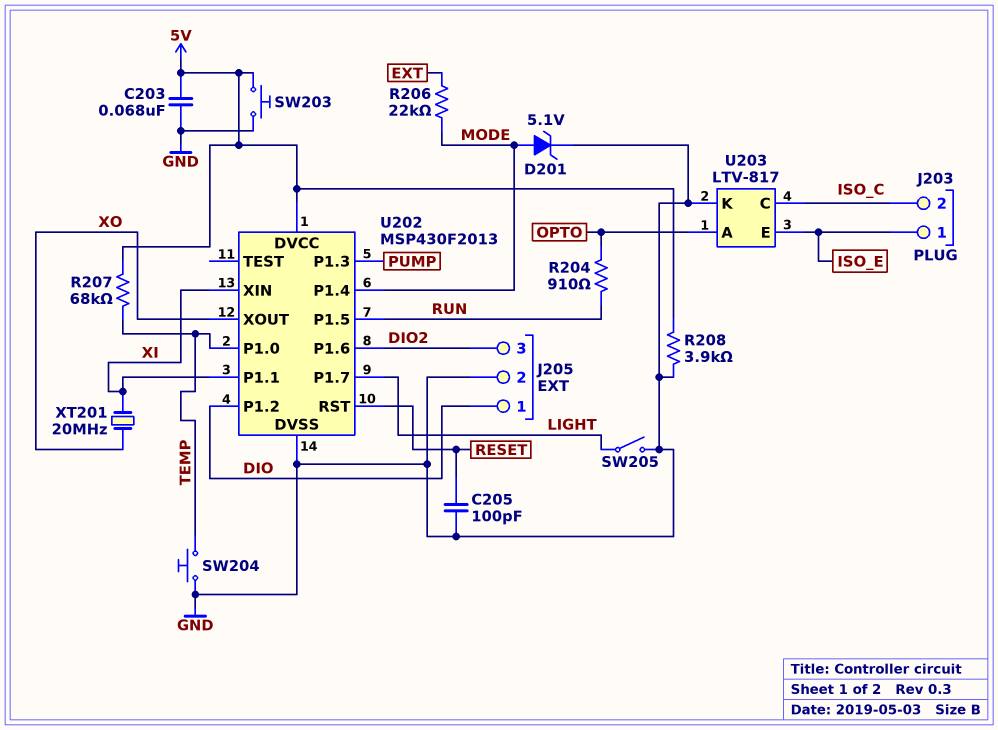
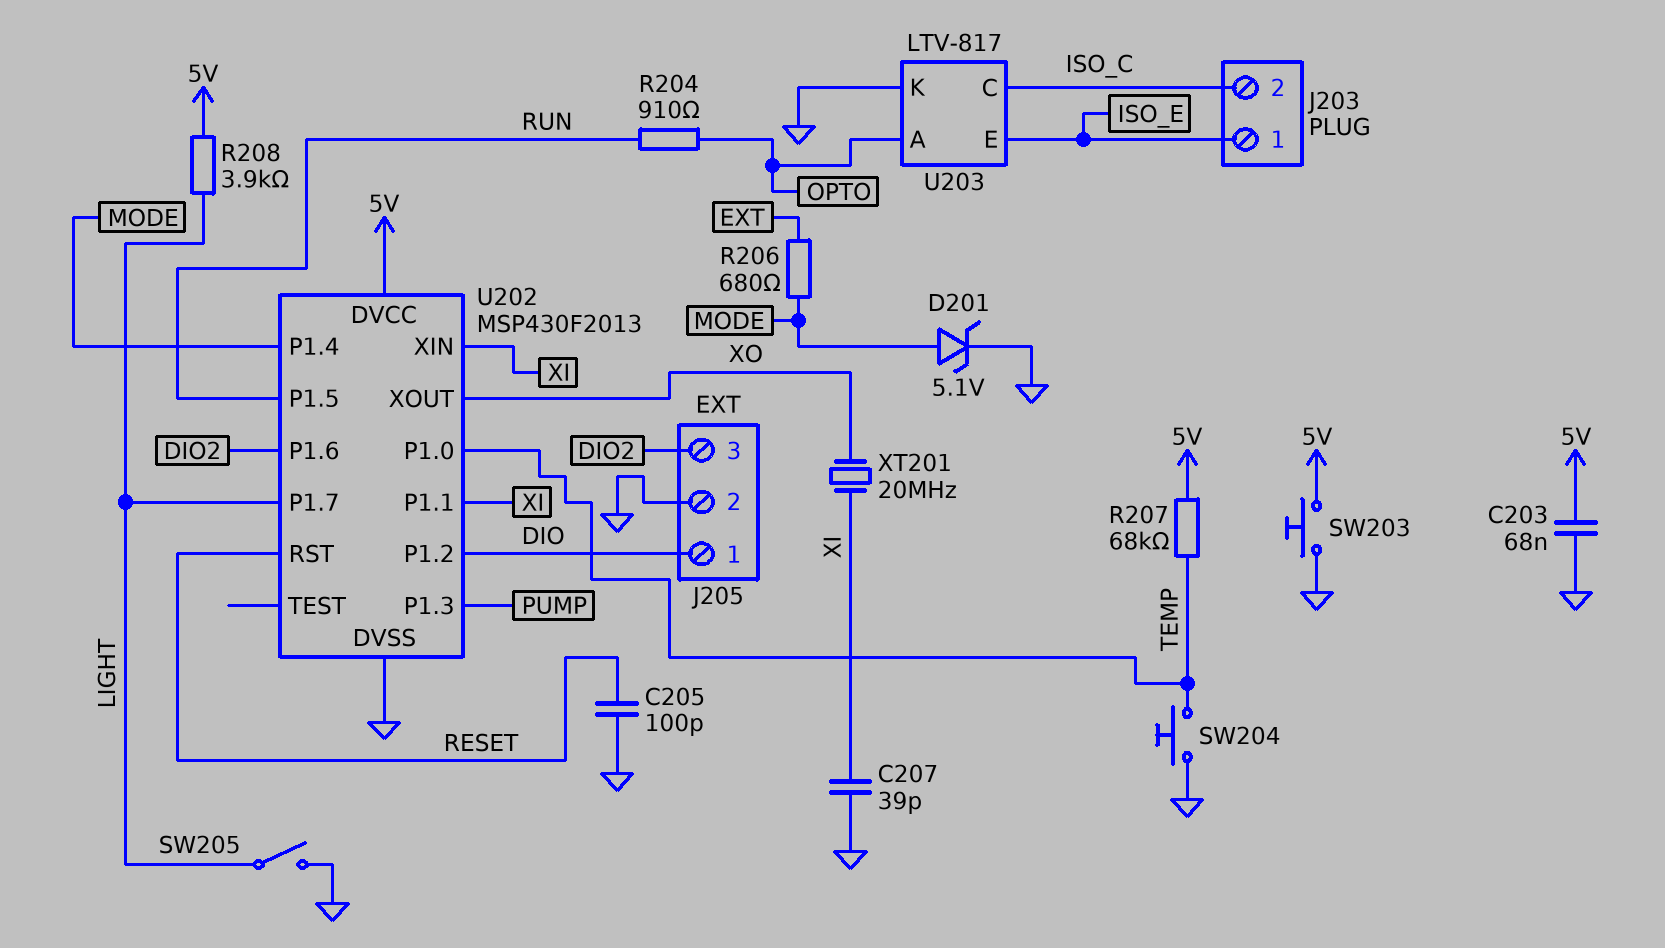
C207: none -> 39pF (GND, XI)
R206: 22k (EXT, MODE) -> 680 (EXT, MODE)
R208: 3.9k (5V, GND) -> 3.9k (5V, LIGHT)

